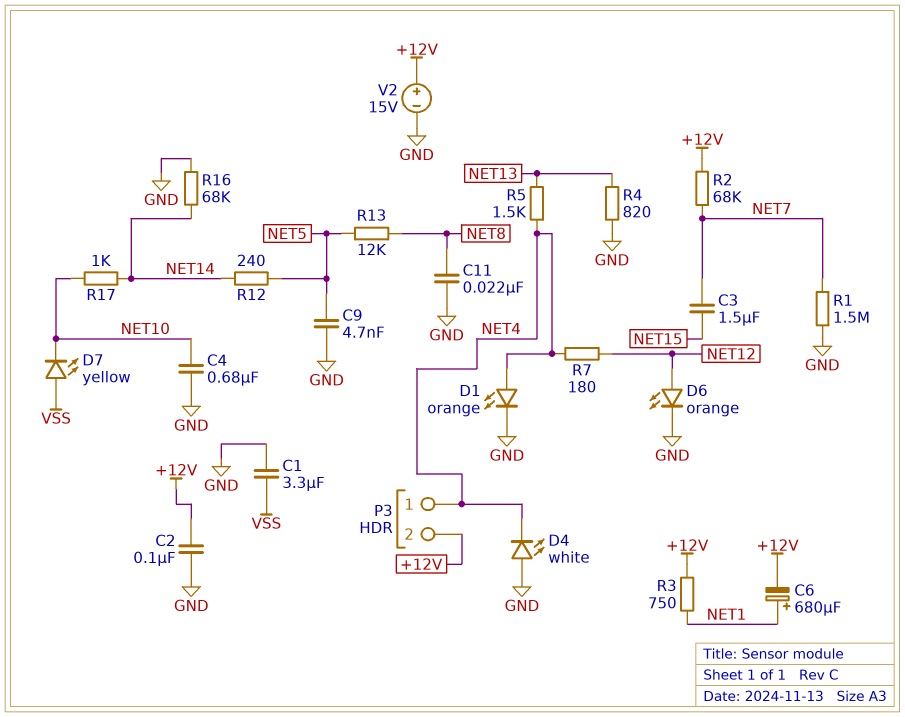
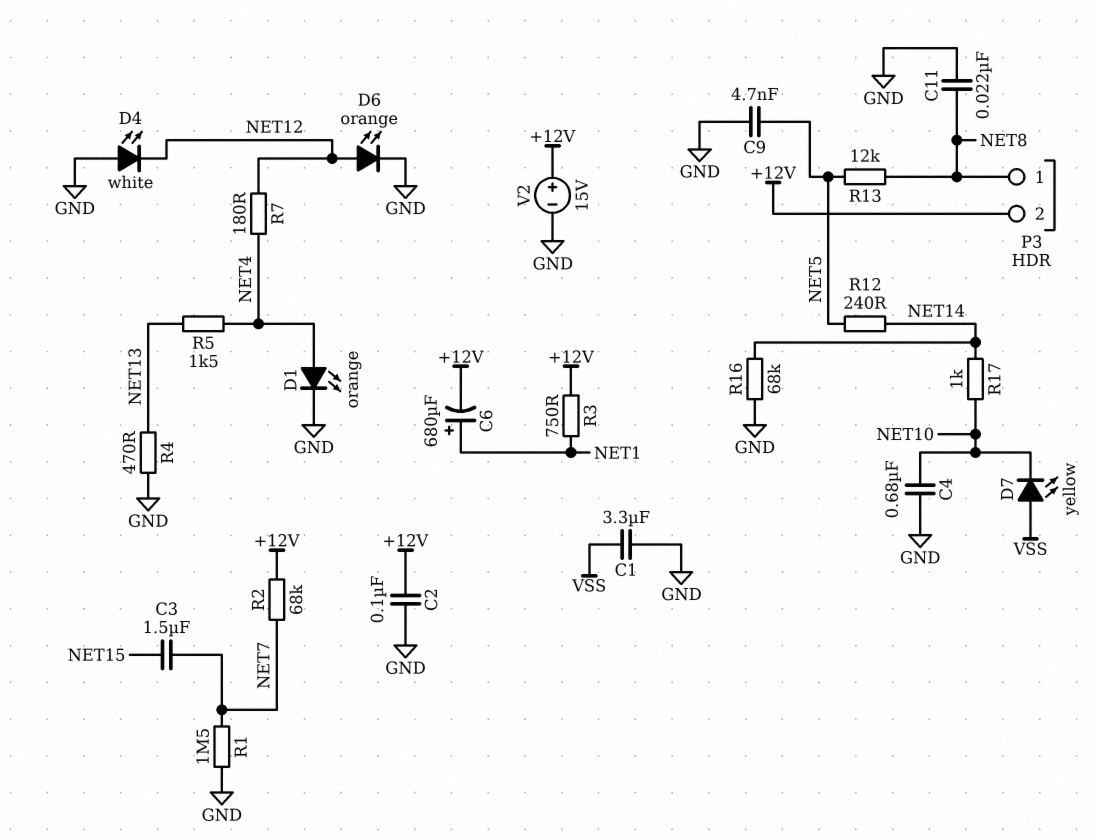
D4: LED white (A GND, K NET4) -> LED white (A GND, K NET12)
P3 pin 1: NET4 -> NET8
R4: 820 (GND, NET13) -> 470 (GND, NET13)

